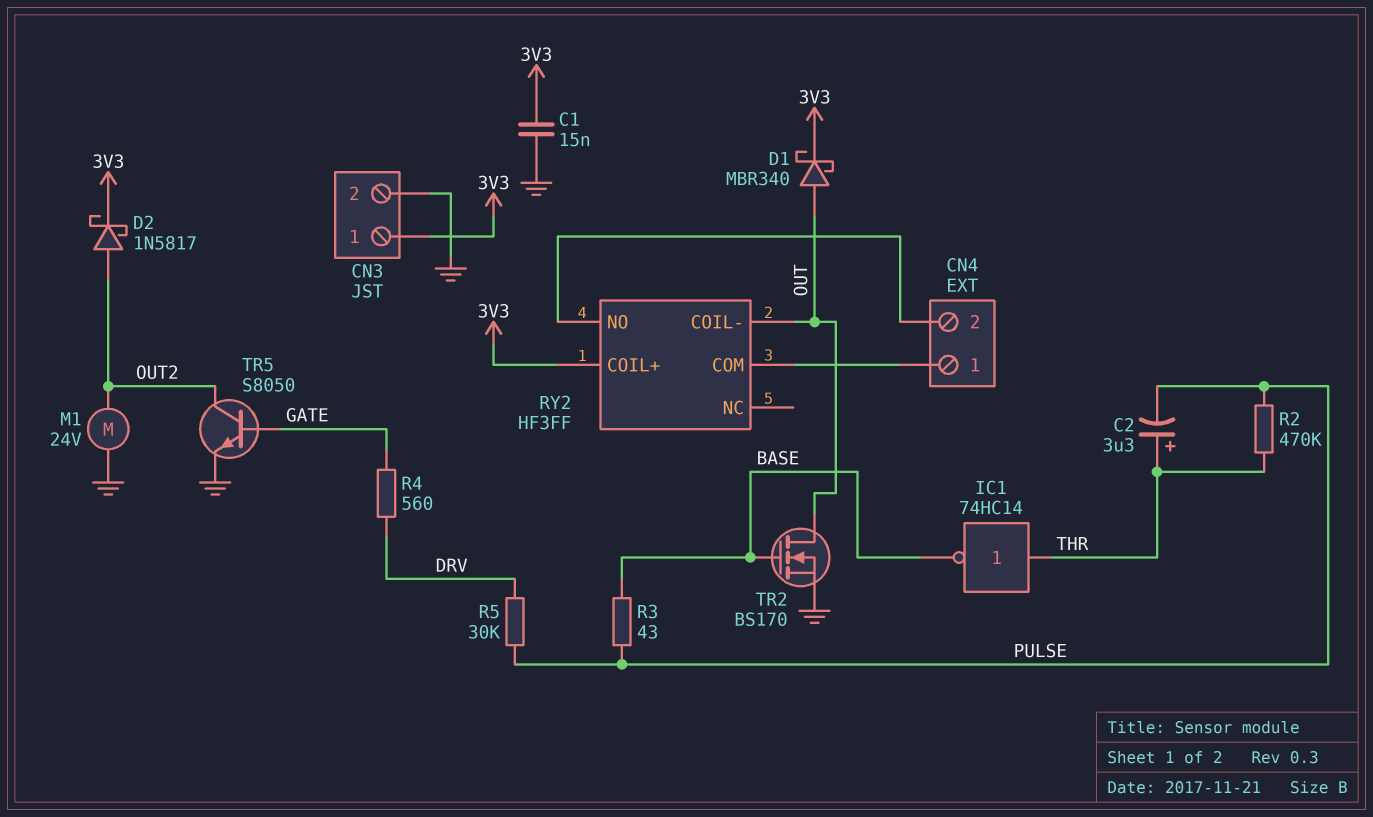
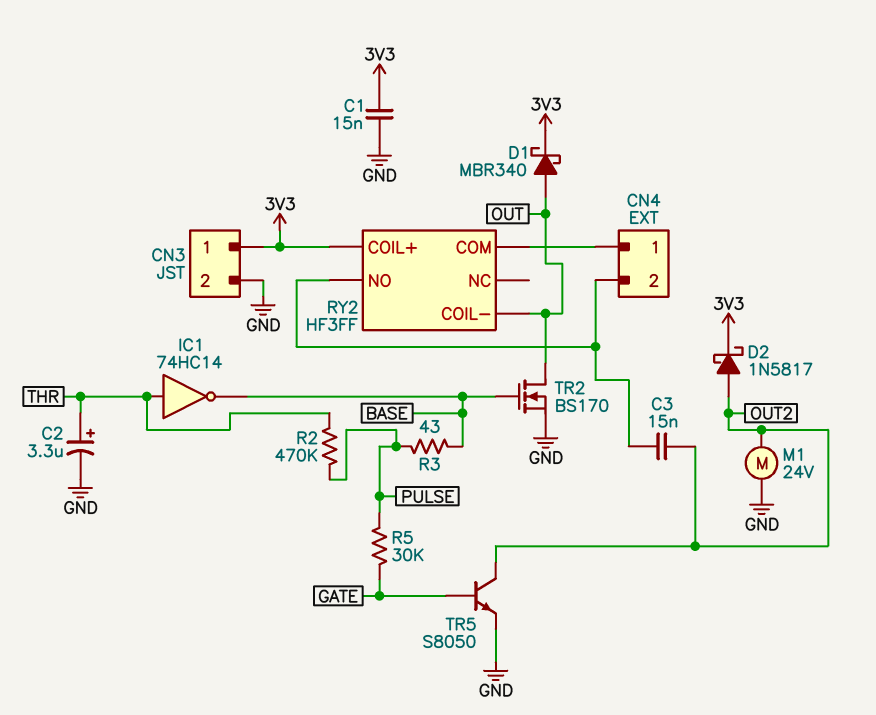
C2: 3.3uF (plus THR, minus PULSE) -> 3.3uF (plus THR, minus GND)
C3: none -> 15nF (CN4/2, OUT2)
R4: 560 (DRV, GATE) -> none
R5: 30k (DRV, PULSE) -> 30k (GATE, PULSE)

